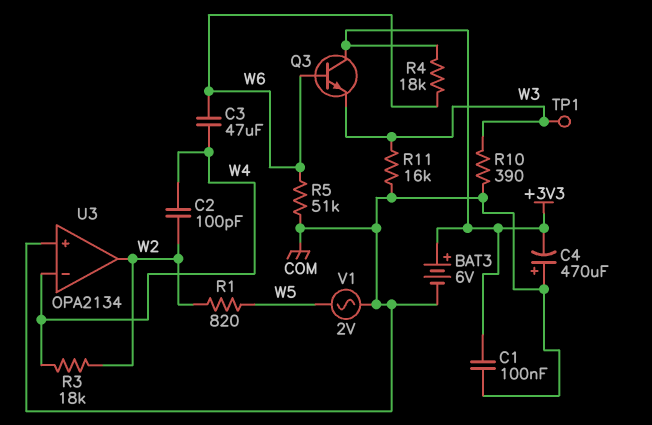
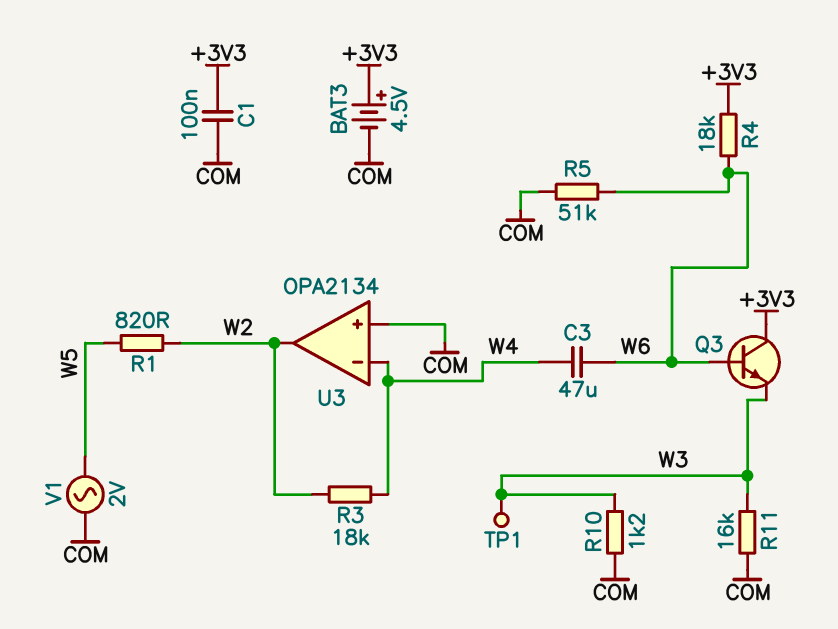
BAT3: 6V (plus +3V3, minus COM) -> 4.5V (plus +3V3, minus COM)
C2: 100pF (W2, W4) -> none
C4: 470uF (plus COM, minus +3V3) -> none
R10: 390 (COM, W3) -> 1.2k (COM, W3)

